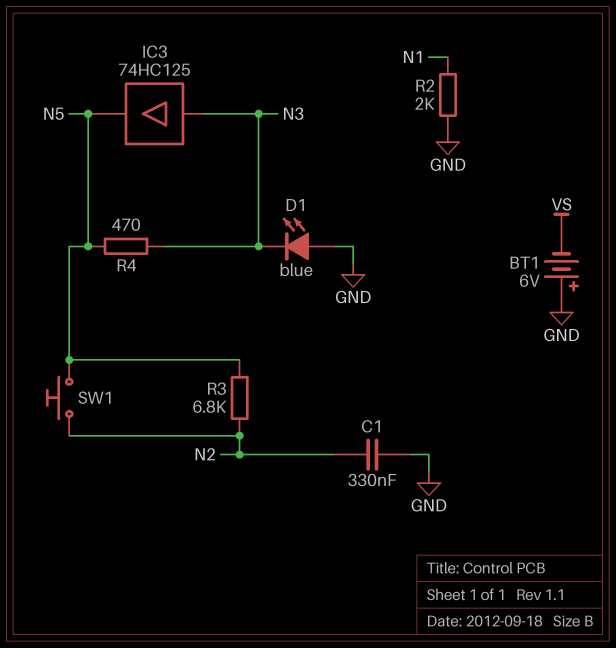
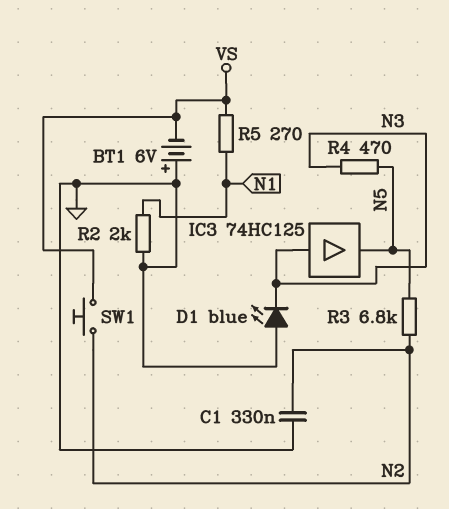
R5: none -> 270 (N1, VS)
SW1: button (N2, N5) -> button (N2, VS)

